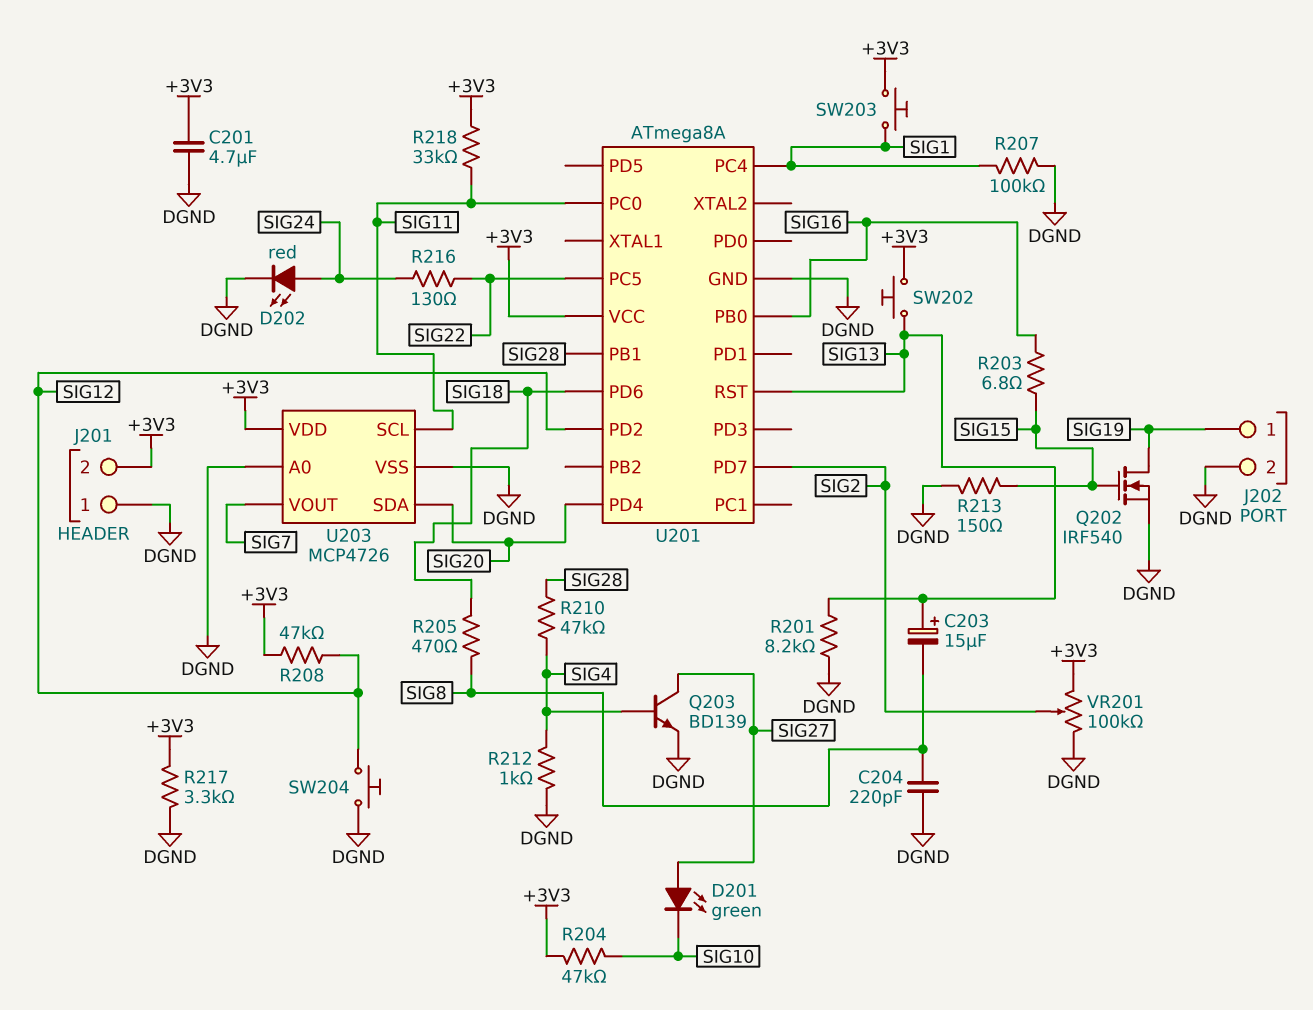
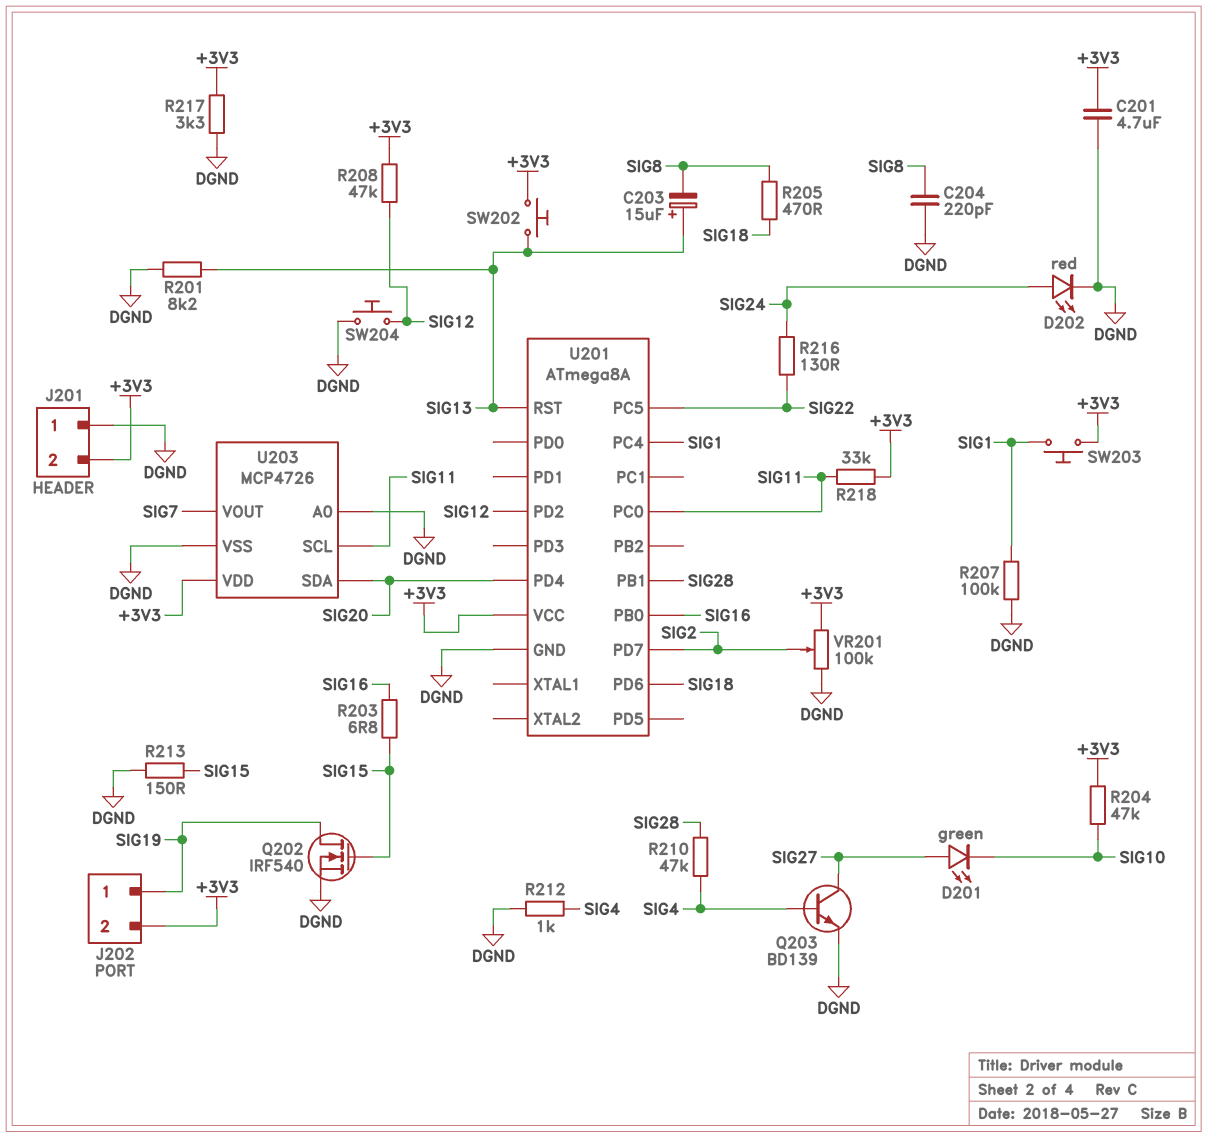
J202 pin 2: DGND -> +3V3

